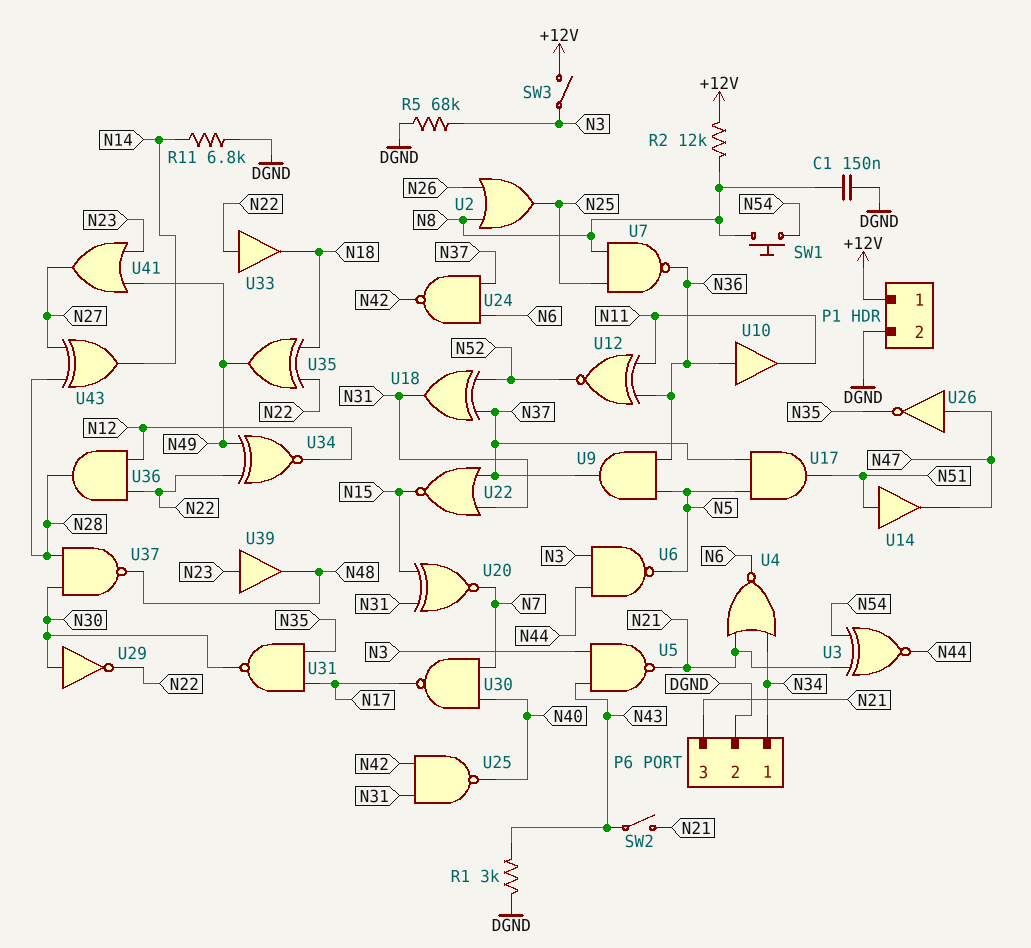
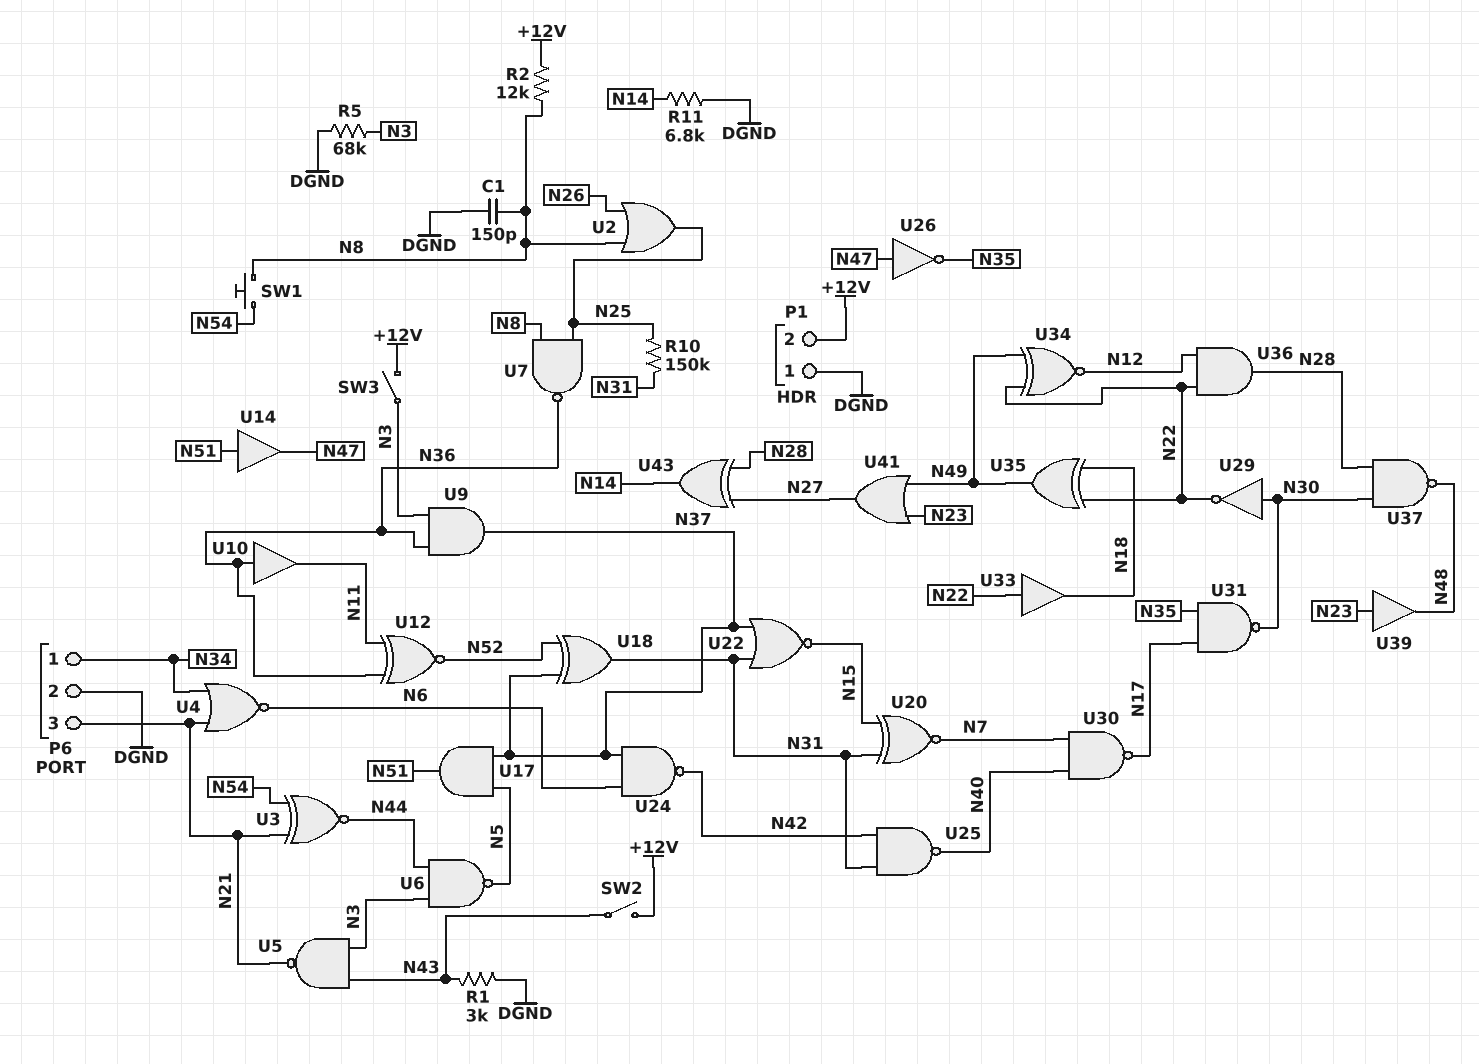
C1: 150nF (DGND, N8) -> 150pF (DGND, N8)
P1 pin 1: +12V -> DGND
P1 pin 2: DGND -> +12V
R10: none -> 150k (N25, N31)
SW2: switch (N21, N43) -> switch (+12V, N43)
U9: AND (in N5, in N36, out N37) -> AND (in N3, in N36, out N37)

